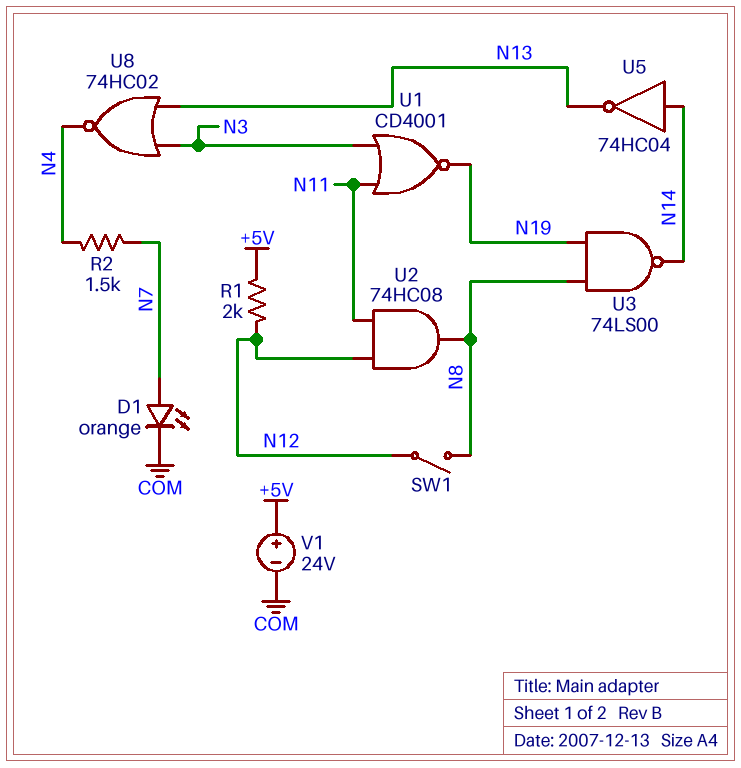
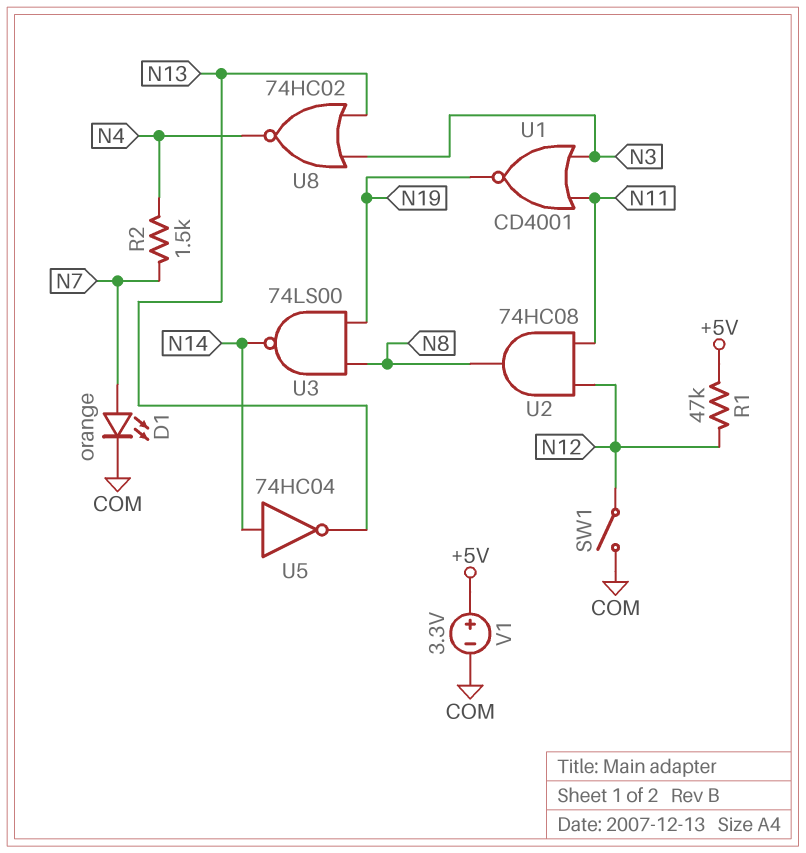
R1: 2k (+5V, N12) -> 47k (+5V, N12)
SW1: switch (N8, N12) -> switch (COM, N12)
V1: 24V (plus +5V, minus COM) -> 3.3V (plus +5V, minus COM)

